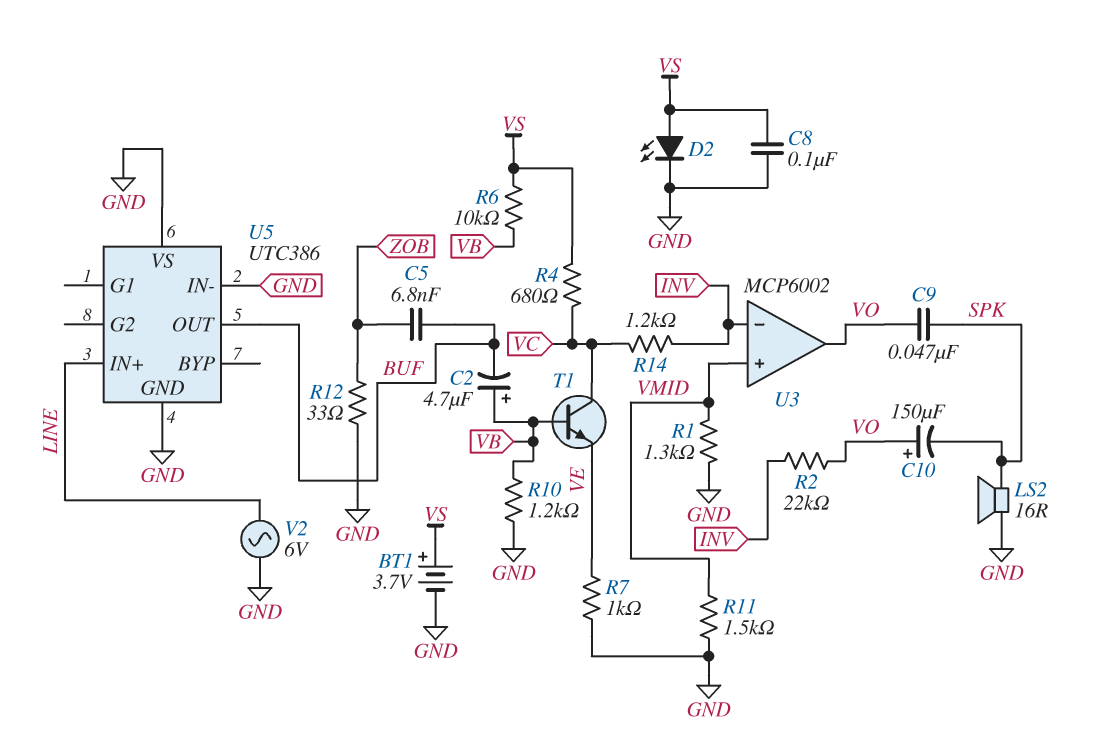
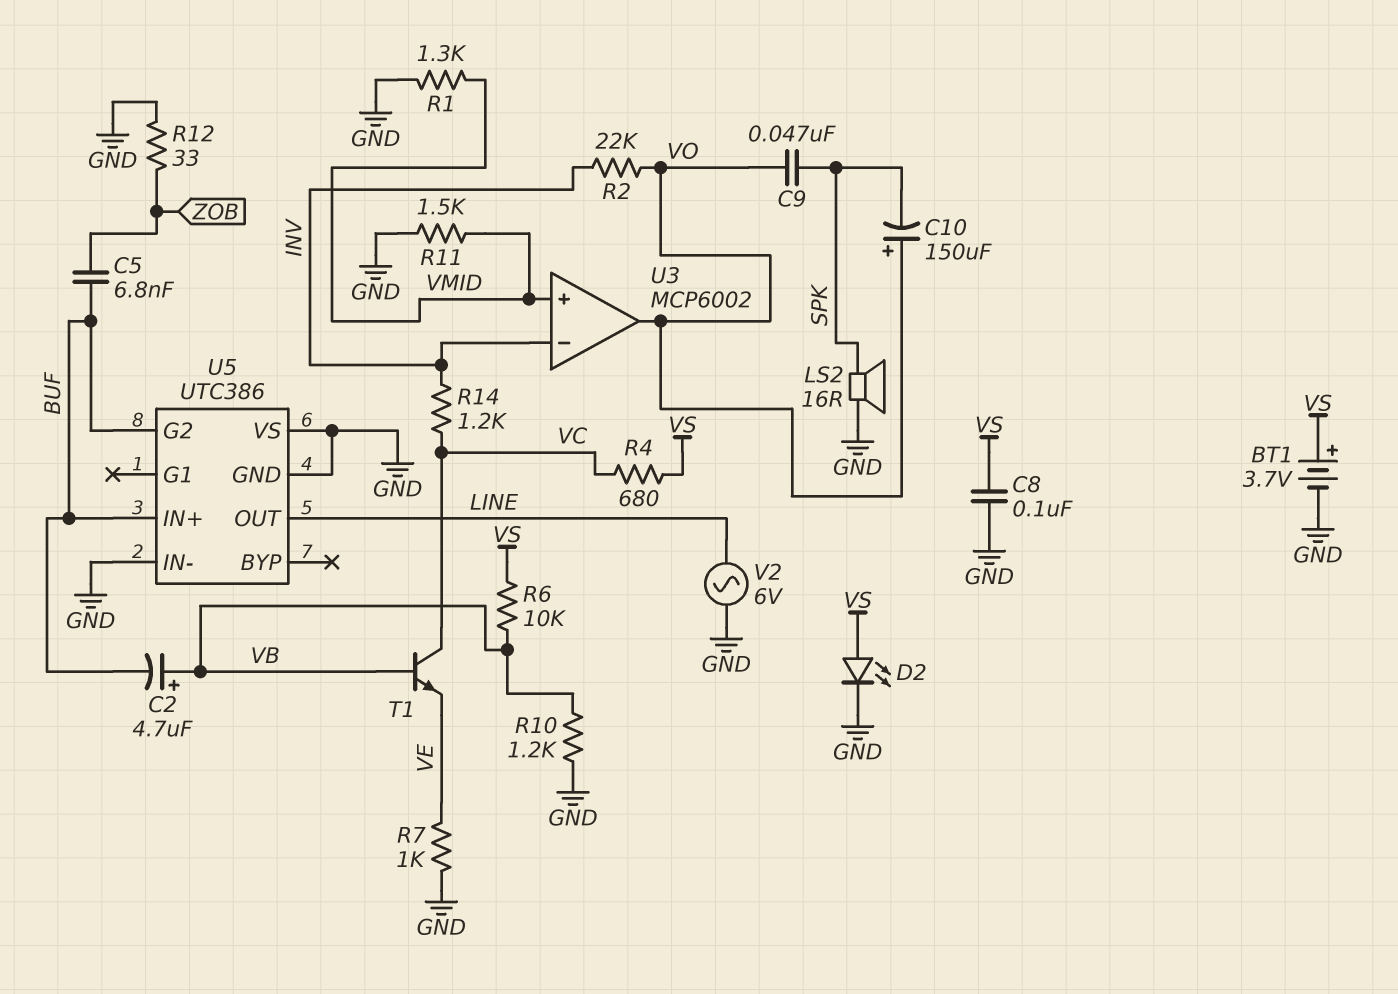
U5 pin G2: none -> BUF
U5 pin IN+: LINE -> BUF
U5 pin OUT: BUF -> LINE

